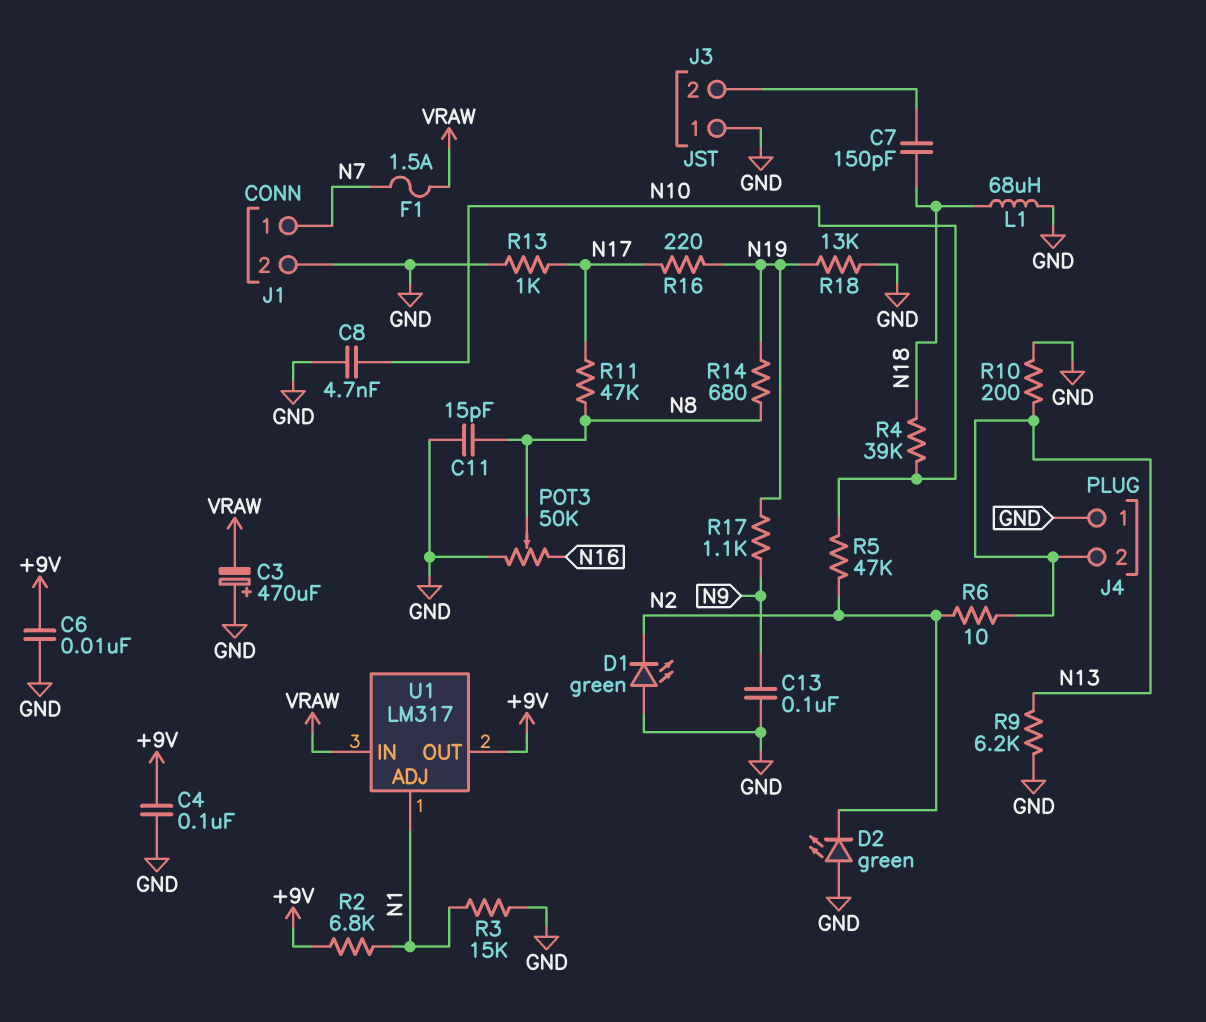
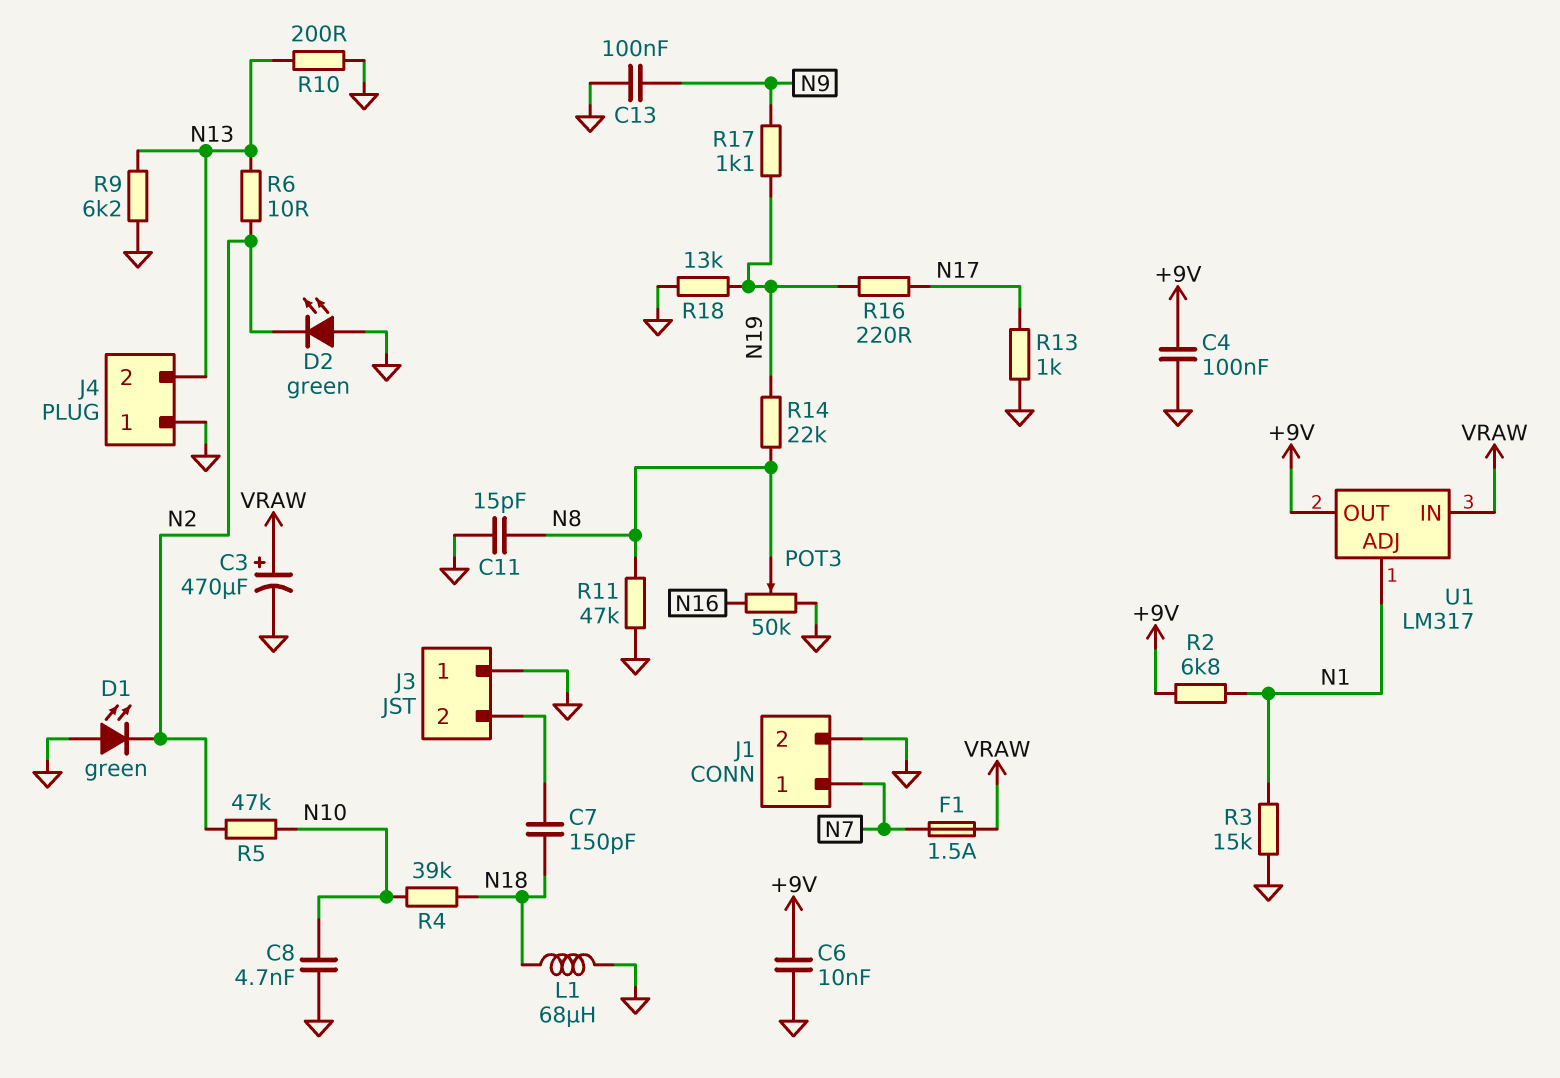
C3: 470uF (plus GND, minus VRAW) -> 470uF (plus VRAW, minus GND)
R11: 47k (N8, N17) -> 47k (GND, N8)
R14: 680 (N8, N19) -> 22k (N8, N19)

